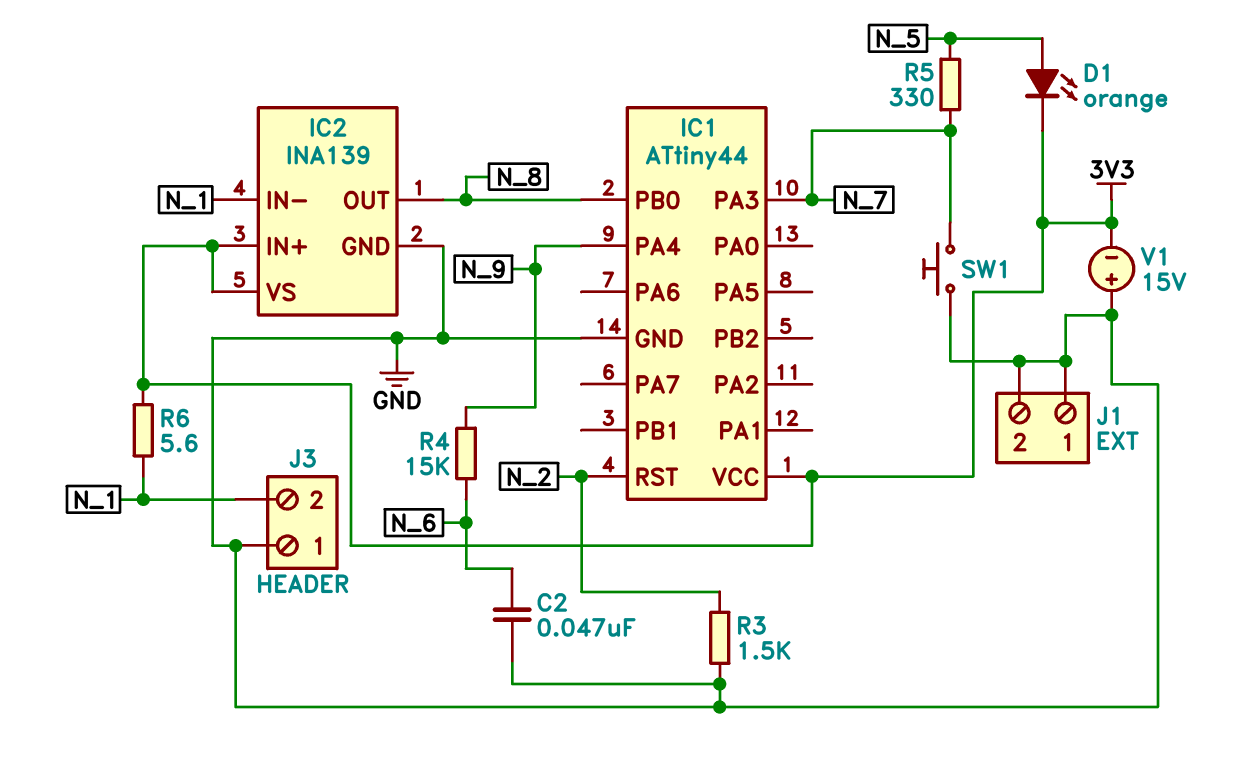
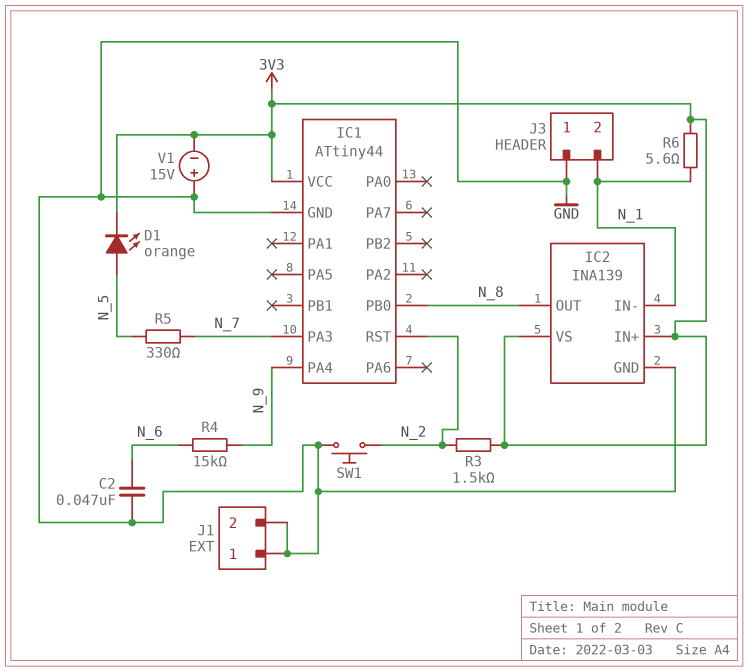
R3: 1.5k (GND, N_2) -> 1.5k (3V3, N_2)
SW1: button (GND, N_7) -> button (GND, N_2)

